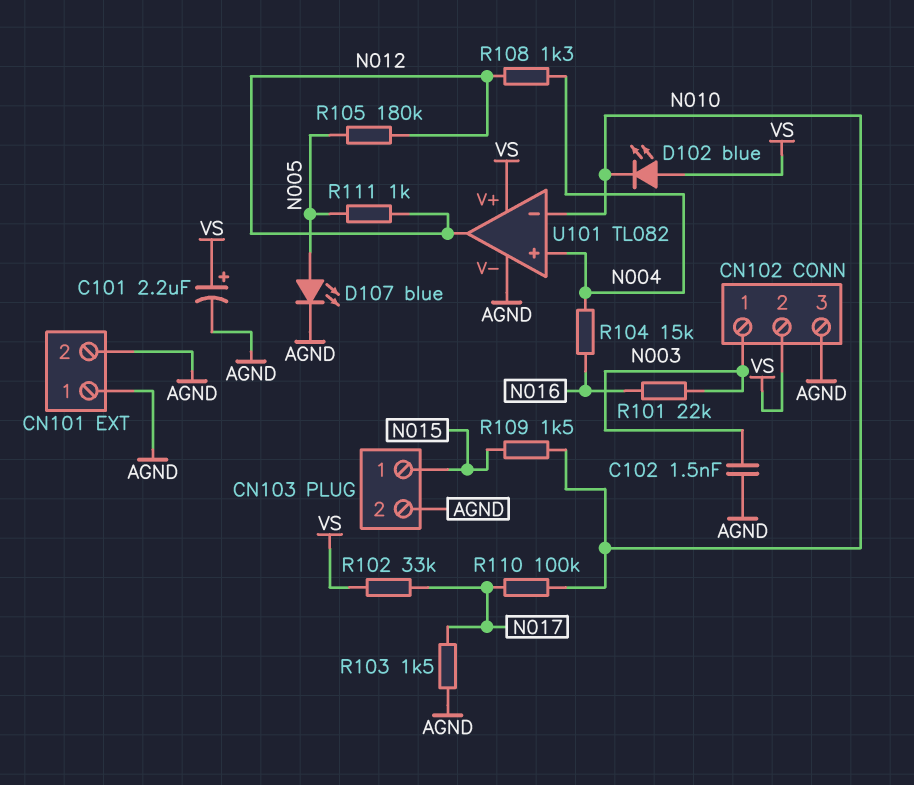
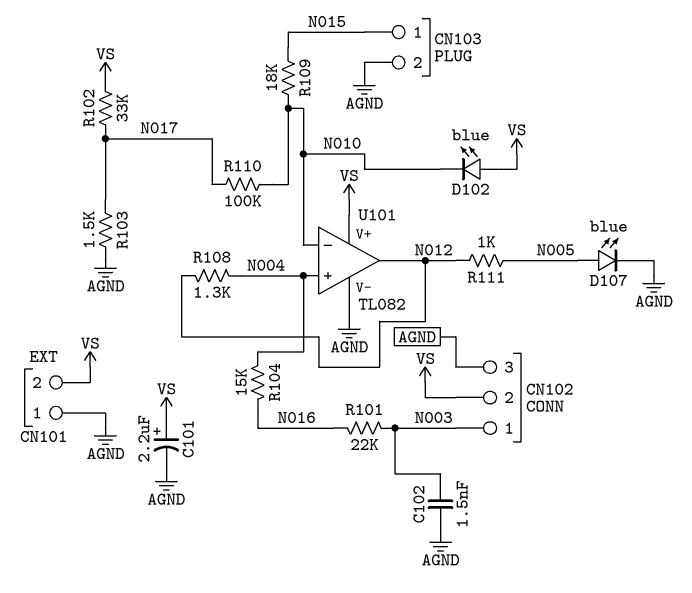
CN101 pin 2: AGND -> VS
R105: 180k (N005, N012) -> none
R109: 1.5k (N010, N015) -> 18k (N010, N015)

